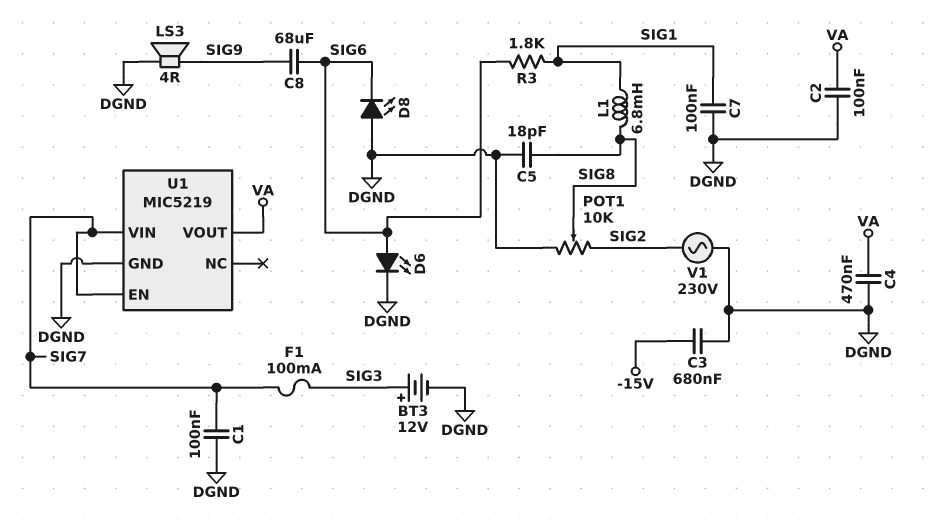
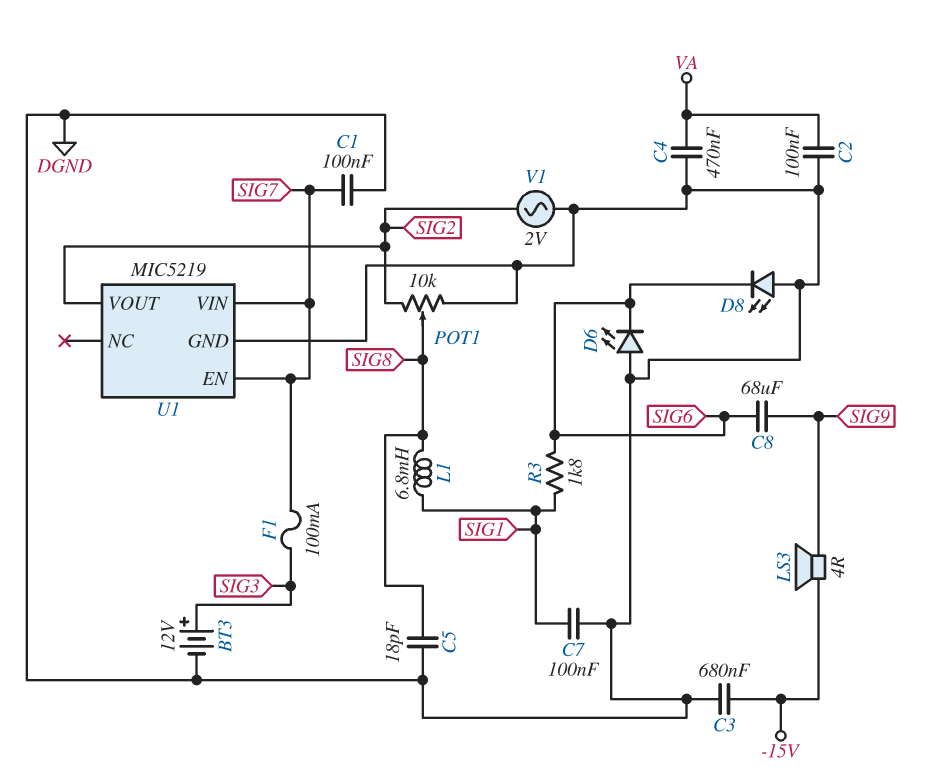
D6: LED (A SIG6, K DGND) -> LED (A DGND, K SIG6)
LS3: speaker 4R (DGND, SIG9) -> speaker 4R (-15V, SIG9)
U1 pin VOUT: VA -> SIG2
V1: AC 230V (DGND, SIG2) -> AC 2V (DGND, SIG2)

